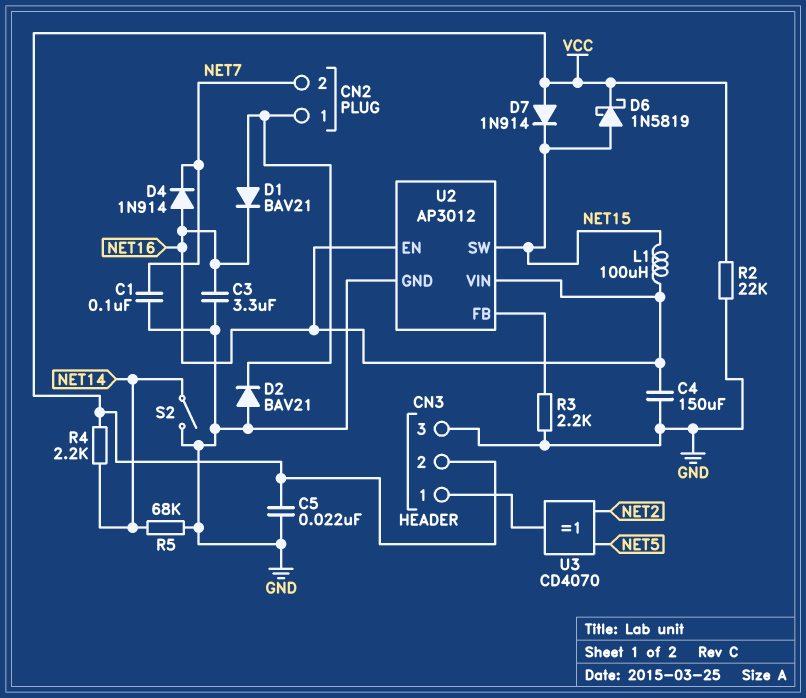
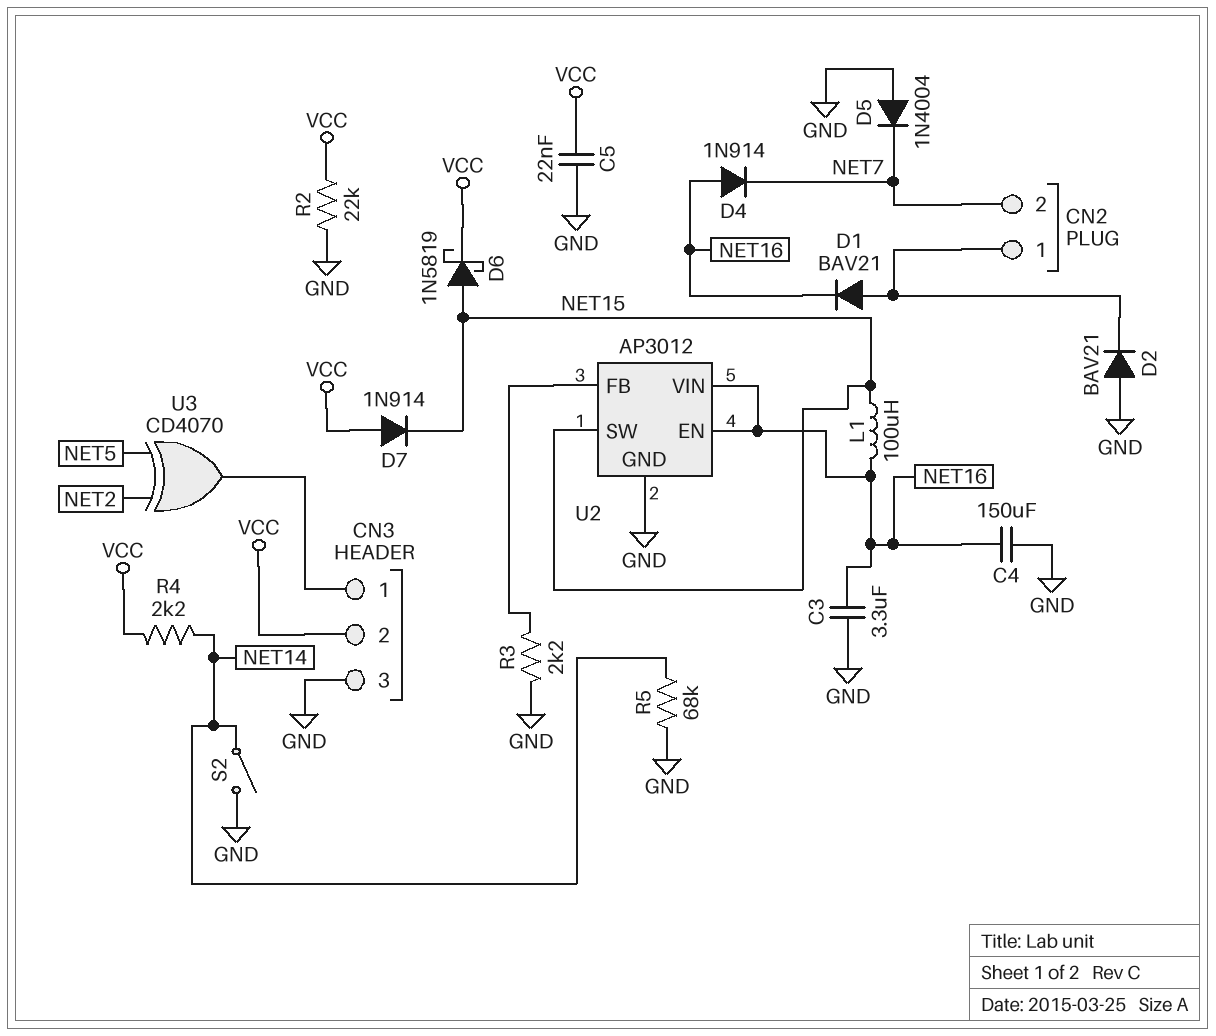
C1: 100nF (GND, NET7) -> none
D5: none -> diode 1N4004 (A GND, K NET7)

